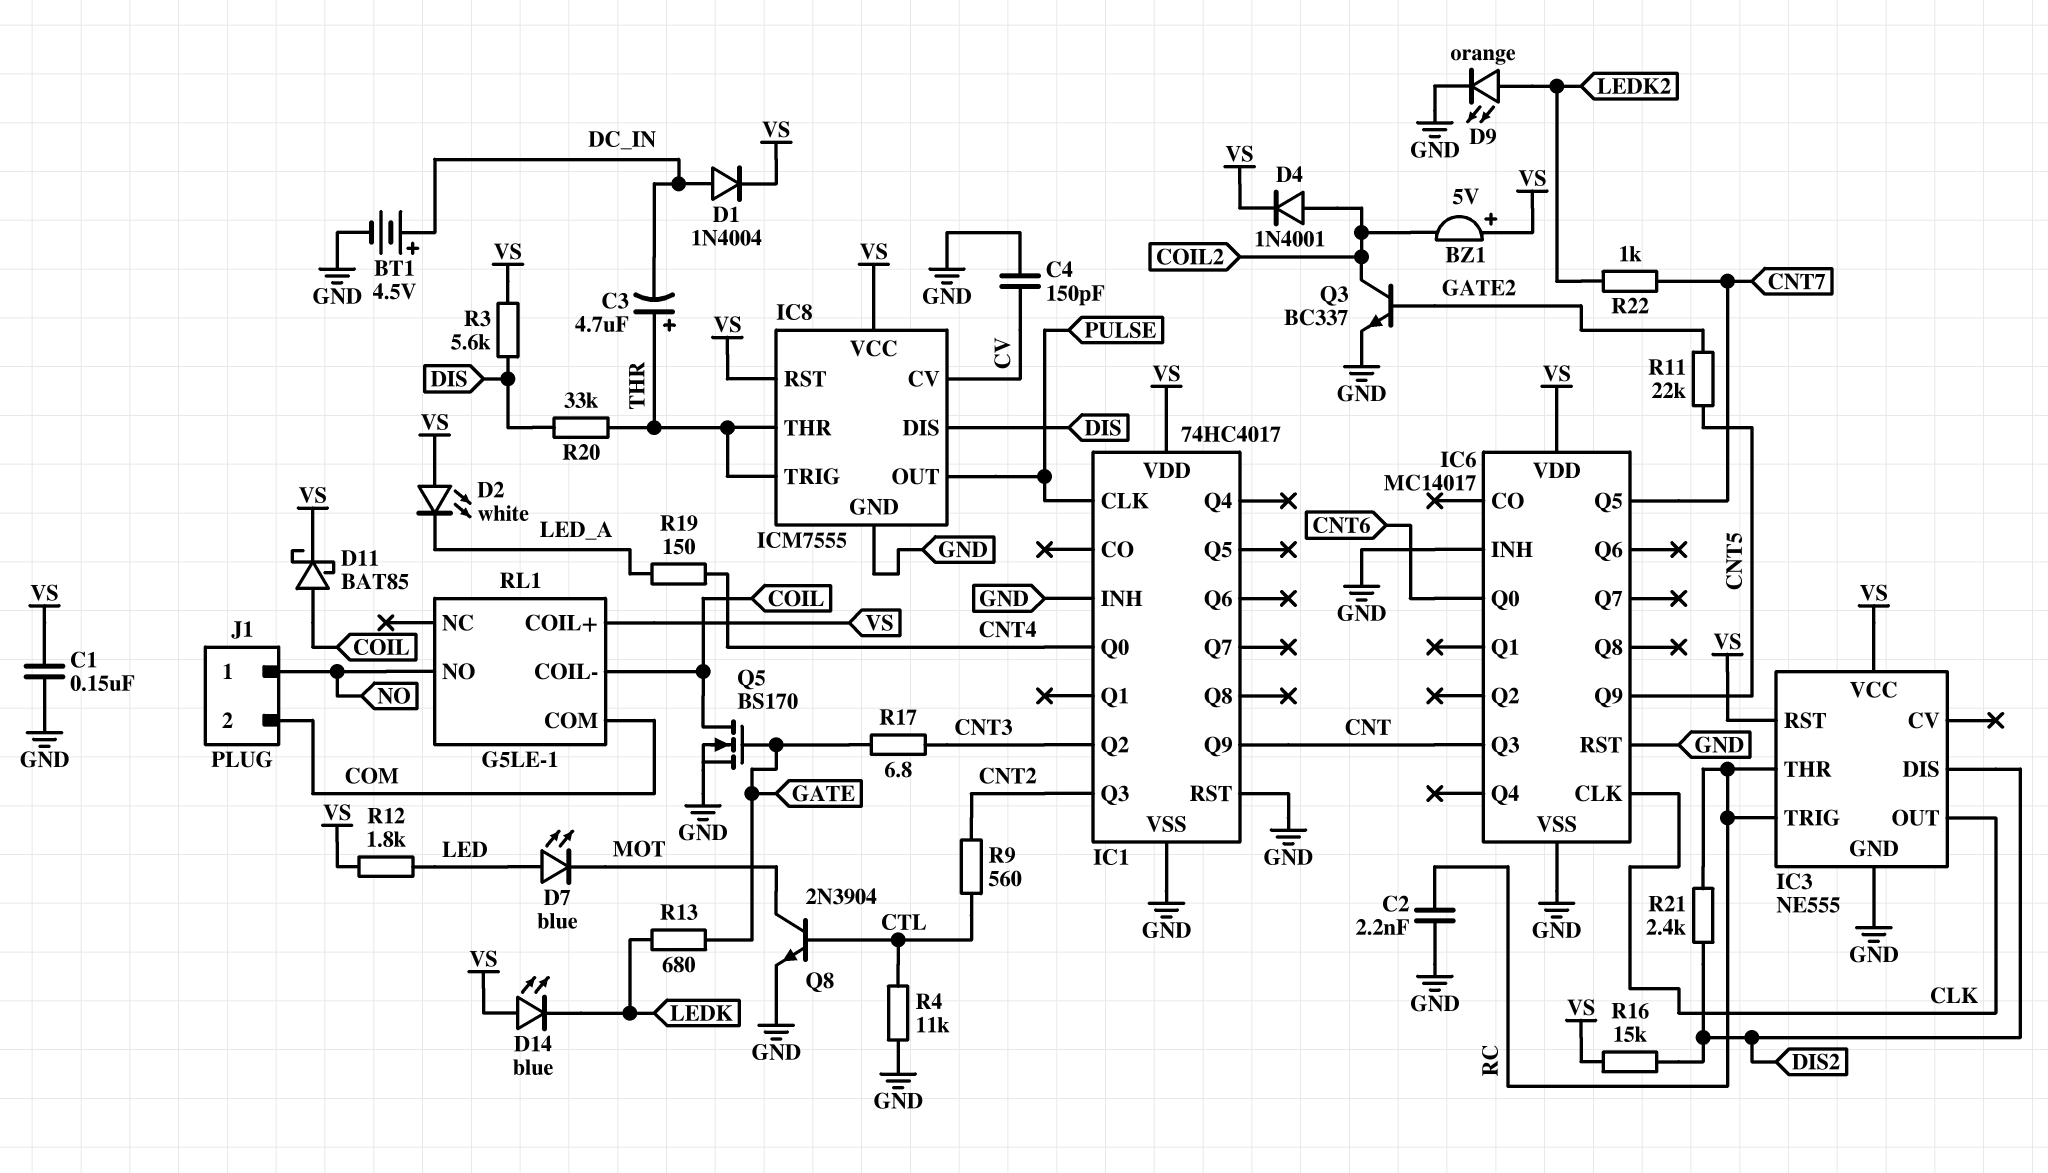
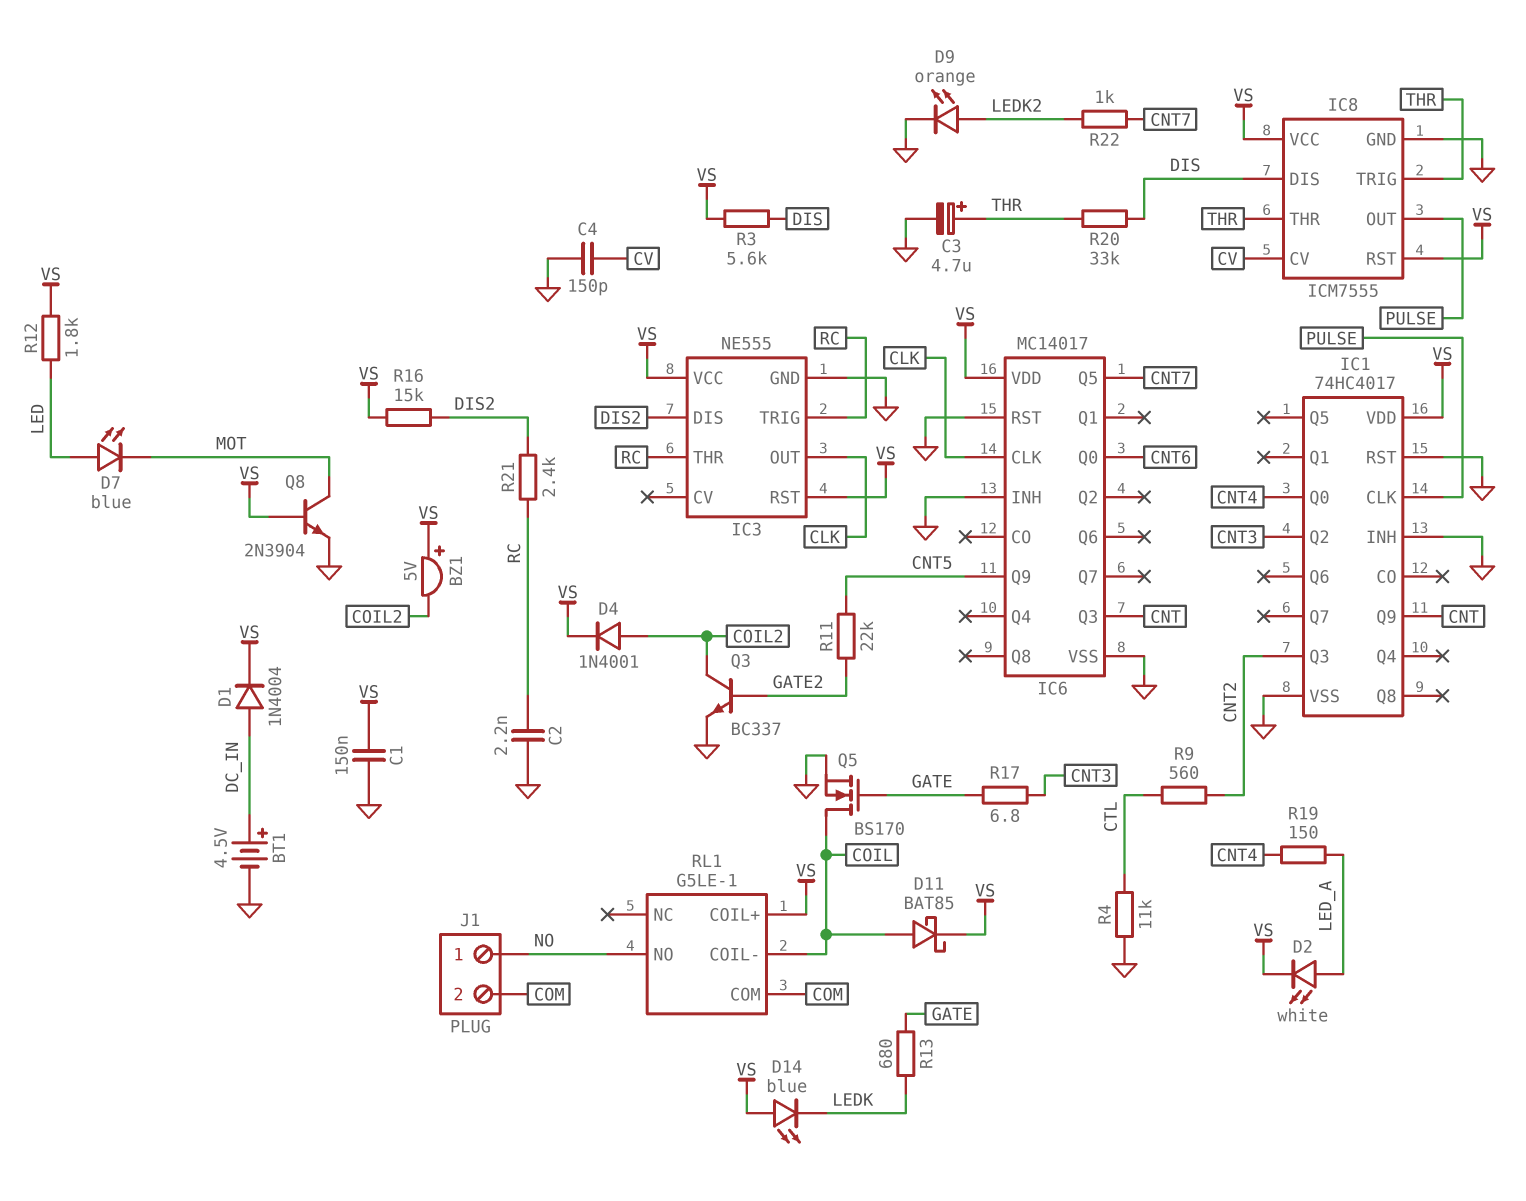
C3: 4.7uF (plus THR, minus DC_IN) -> 4.7uF (plus THR, minus GND)
D2: LED white (A VS, K LED_A) -> LED white (A LED_A, K VS)
Q8: NPN 2N3904 (B CTL, C MOT, E GND) -> NPN 2N3904 (B VS, C MOT, E GND)

